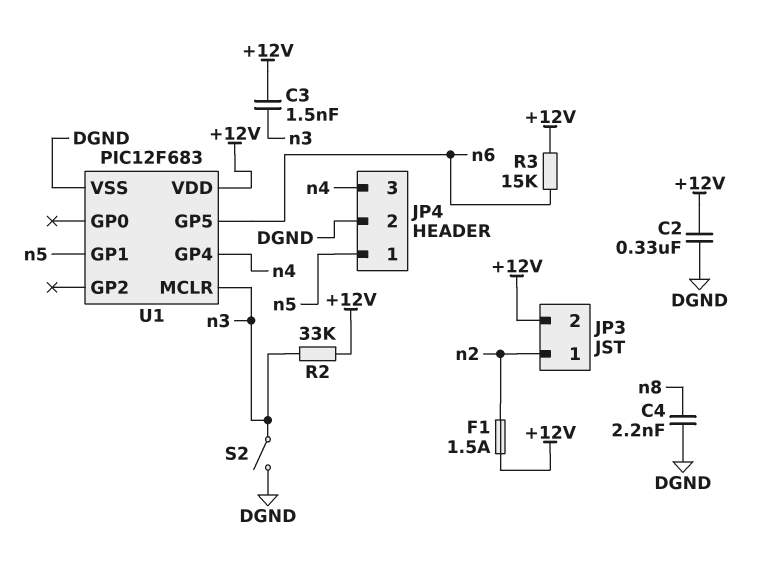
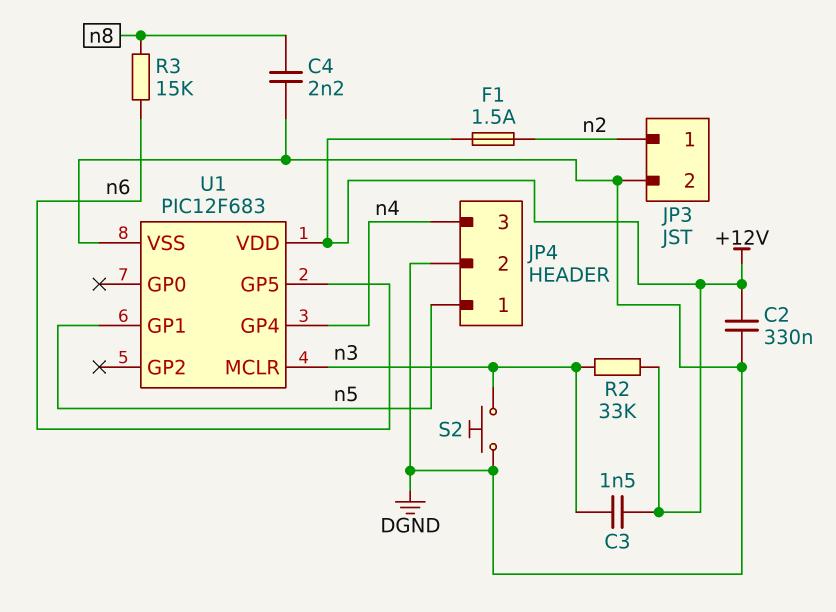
JP3 pin 2: +12V -> DGND
R3: 15k (+12V, n6) -> 15k (n6, n8)
S2: switch (DGND, n3) -> button (DGND, n3)

